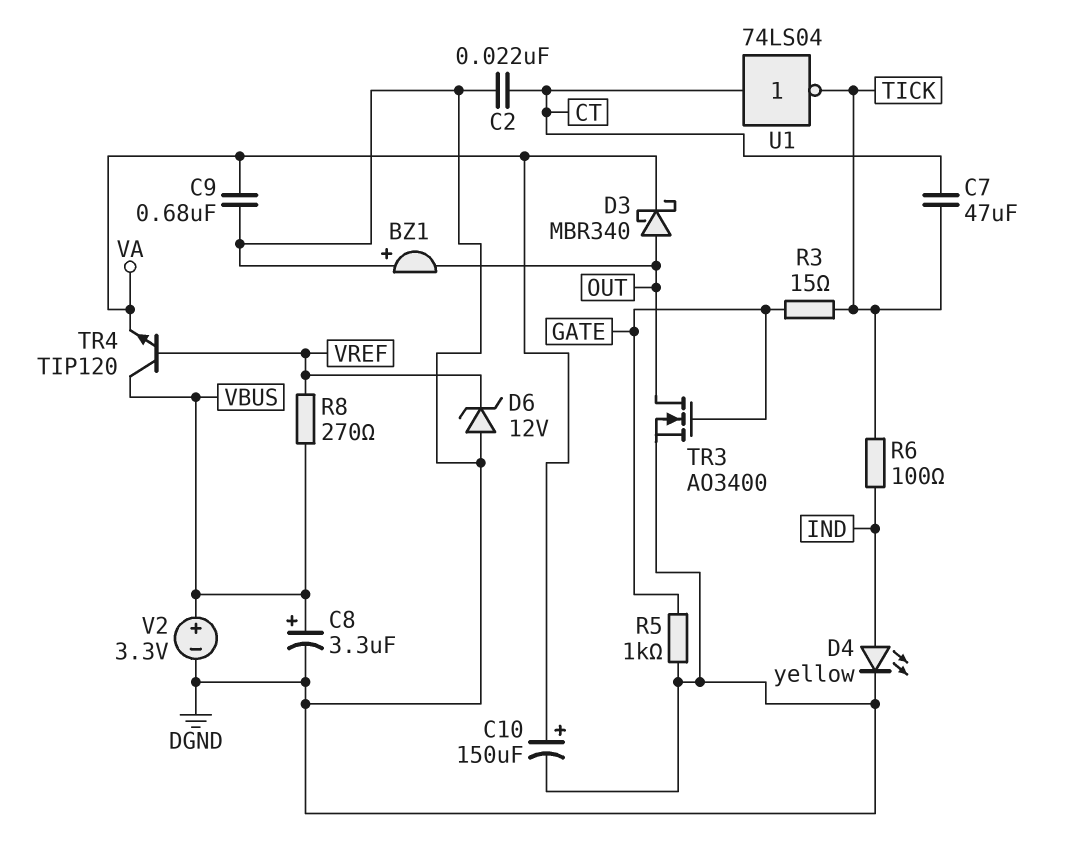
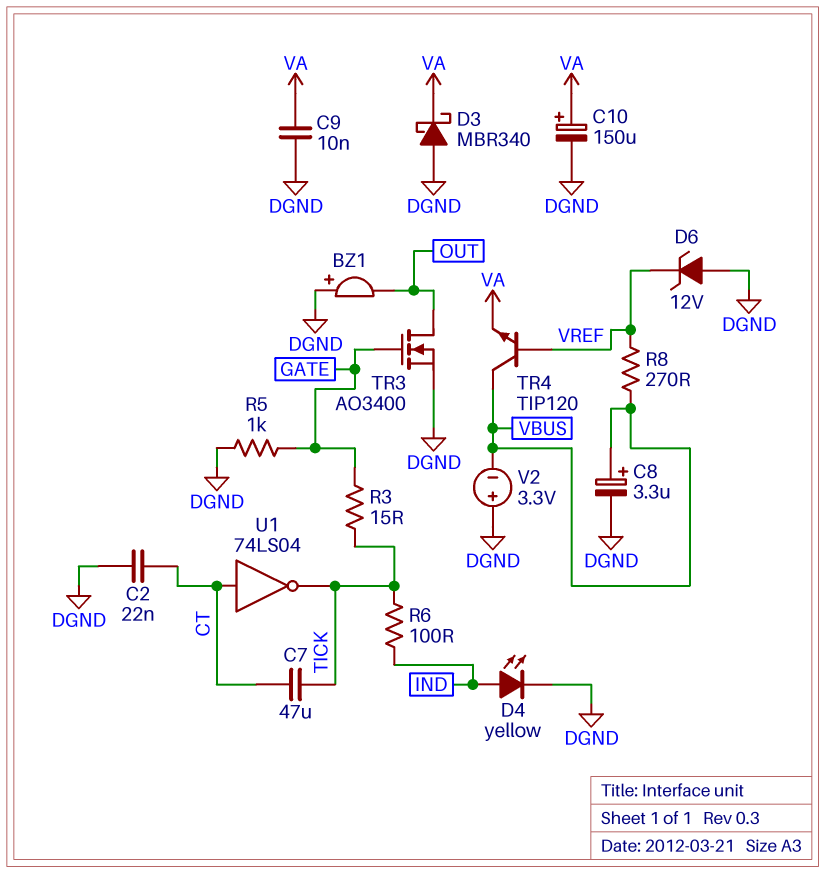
C9: 680nF (DGND, VA) -> 10nF (DGND, VA)
D3: schottky MBR340 (A OUT, K VA) -> schottky MBR340 (A DGND, K VA)
V2: 3.3V (plus VBUS, minus DGND) -> 3.3V (plus DGND, minus VBUS)

